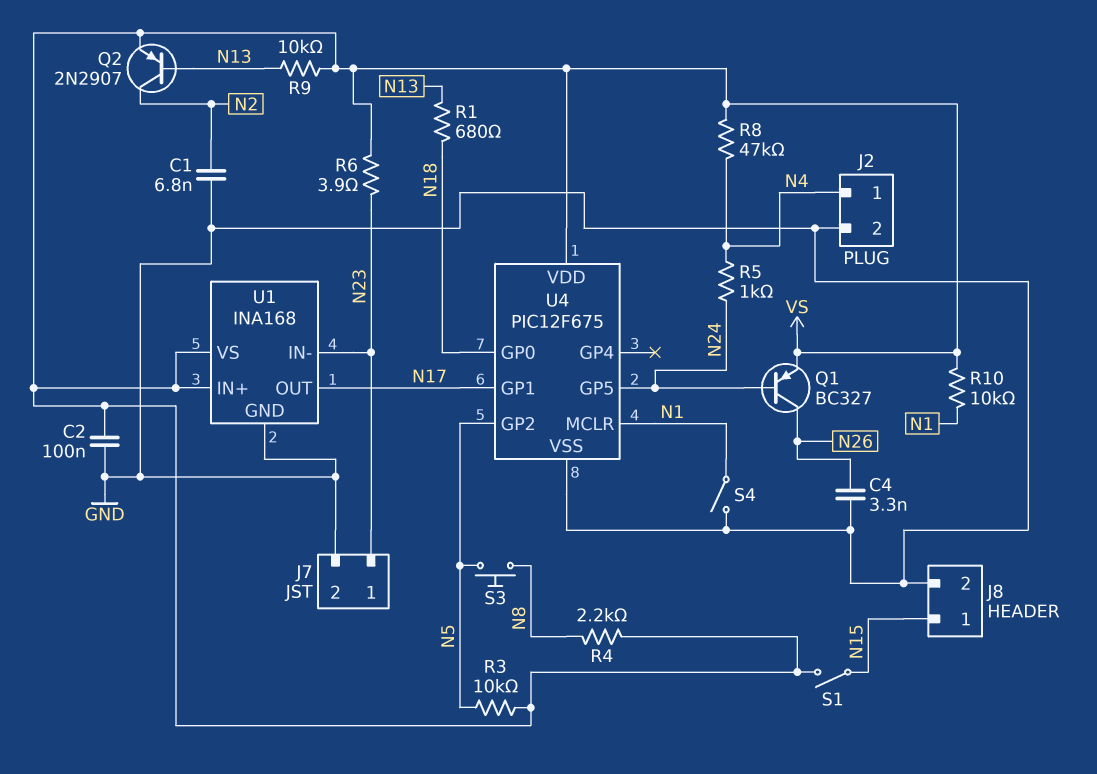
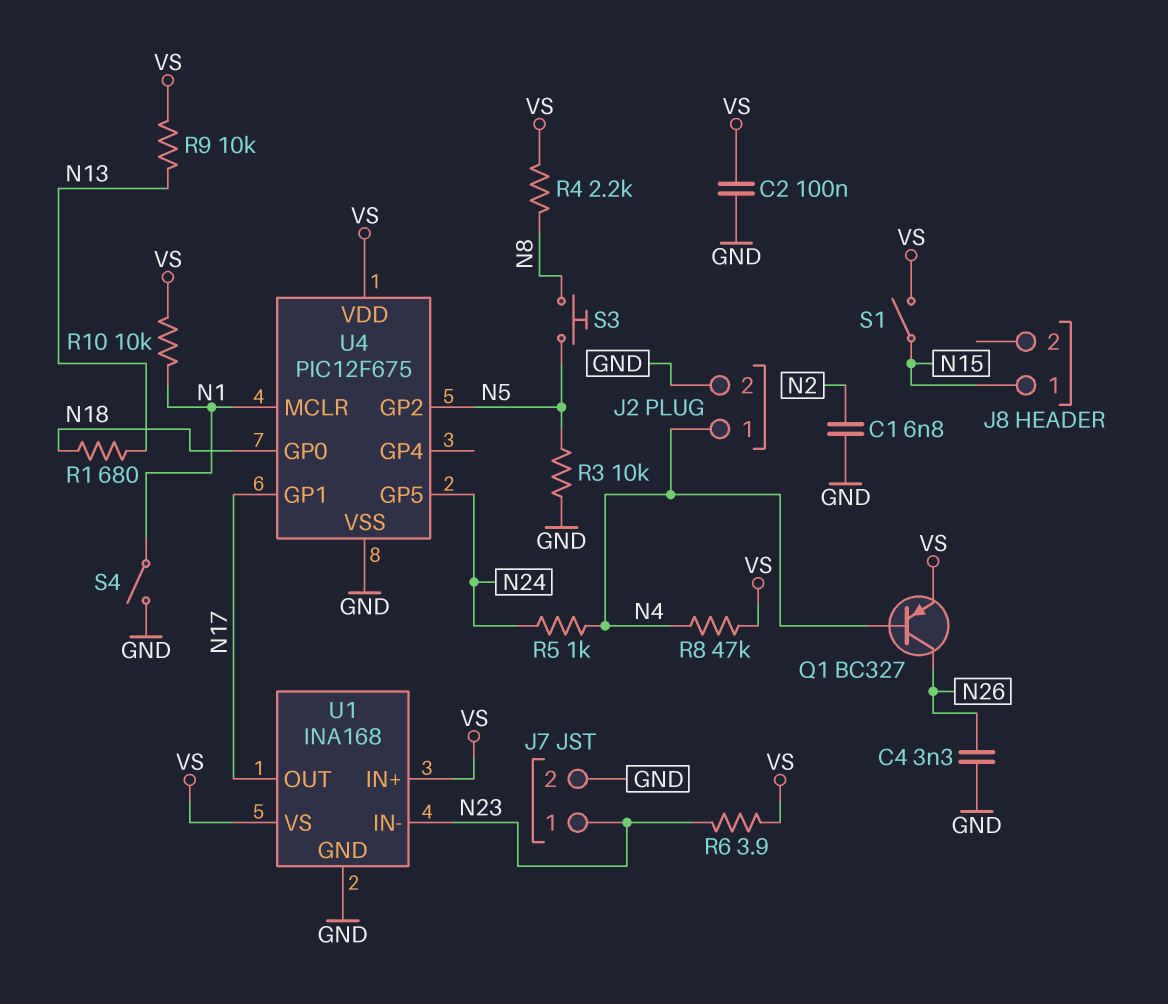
J8 pin 2: GND -> none
Q1: PNP BC327 (B N24, C N26, E VS) -> PNP BC327 (B N4, C N26, E VS)
Q2: PNP 2N2907 (B N13, C N2, E VS) -> none
R3: 10k (N5, VS) -> 10k (GND, N5)

